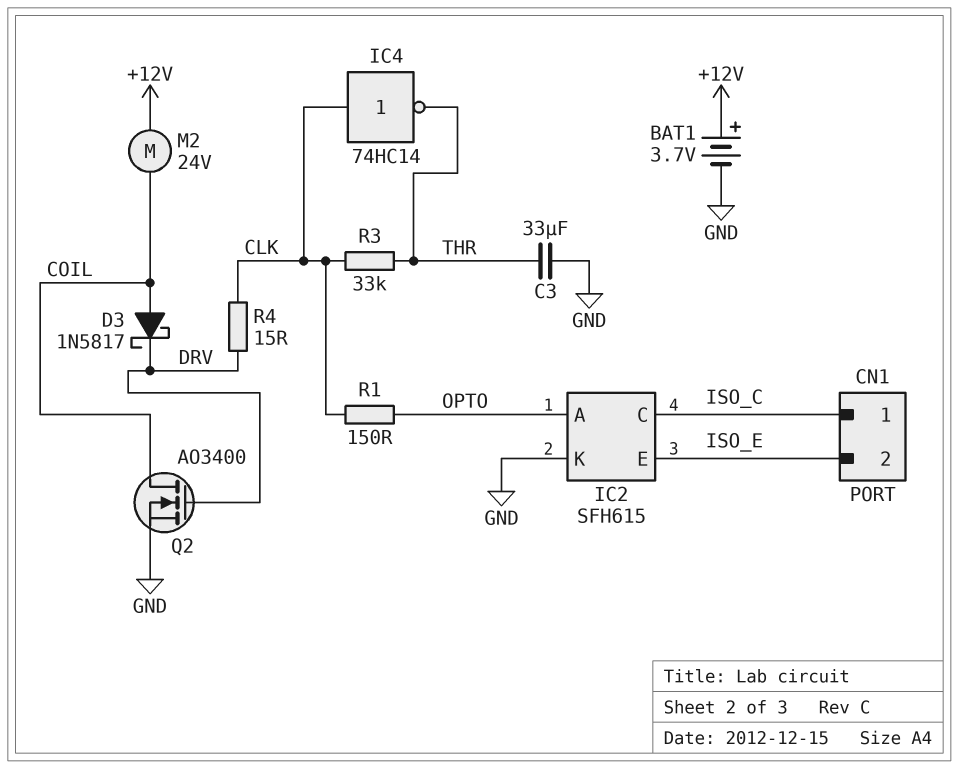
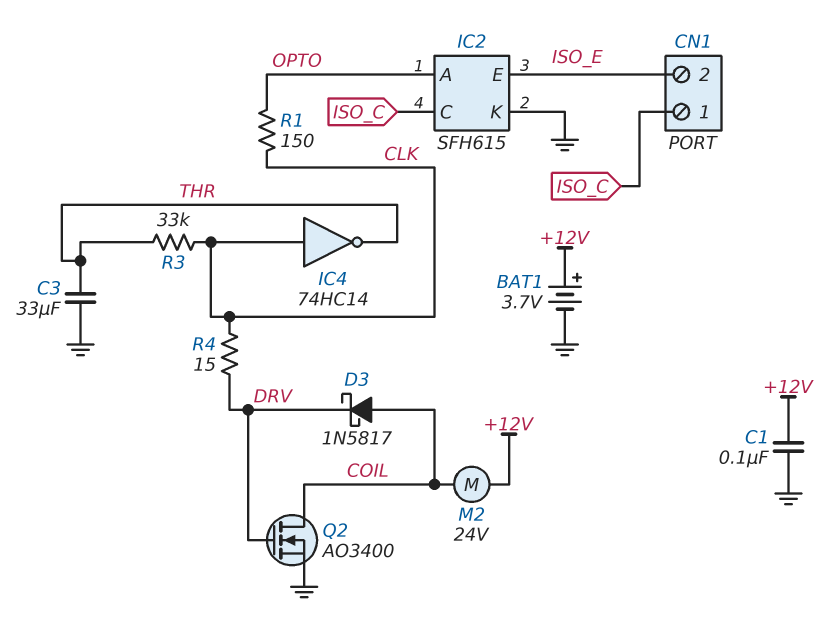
C1: none -> 100nF (+12V, GND)

